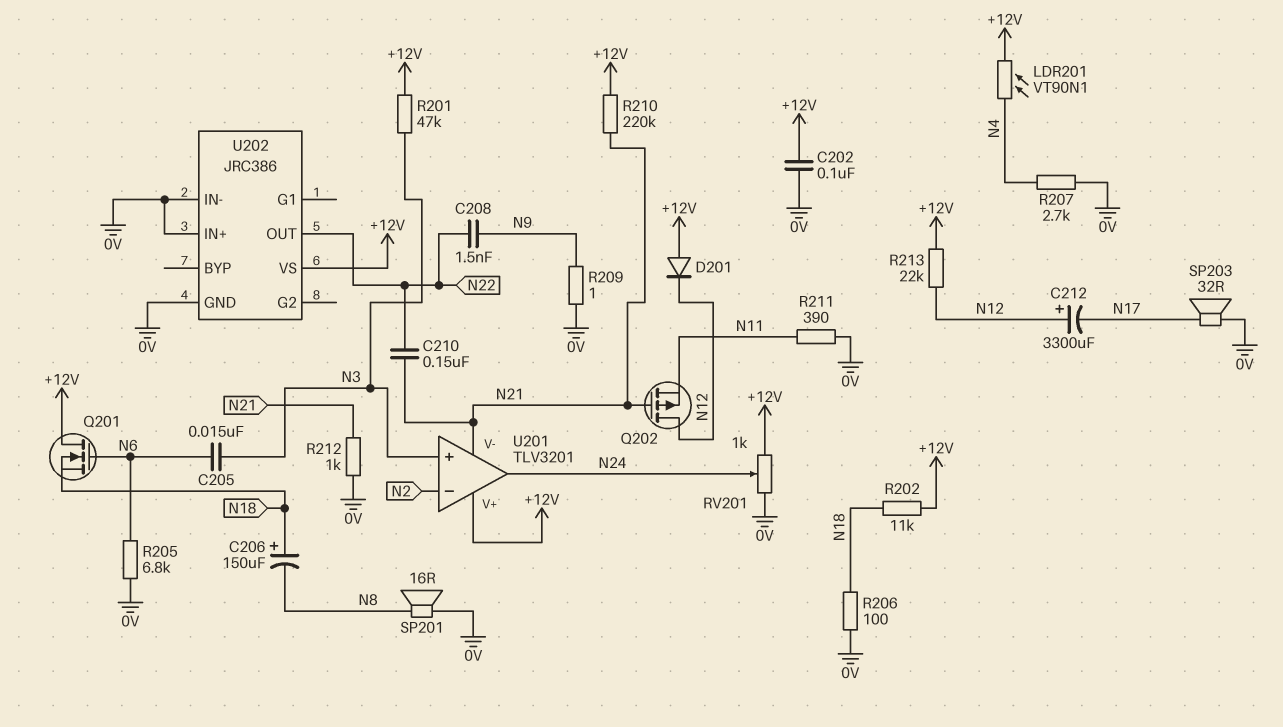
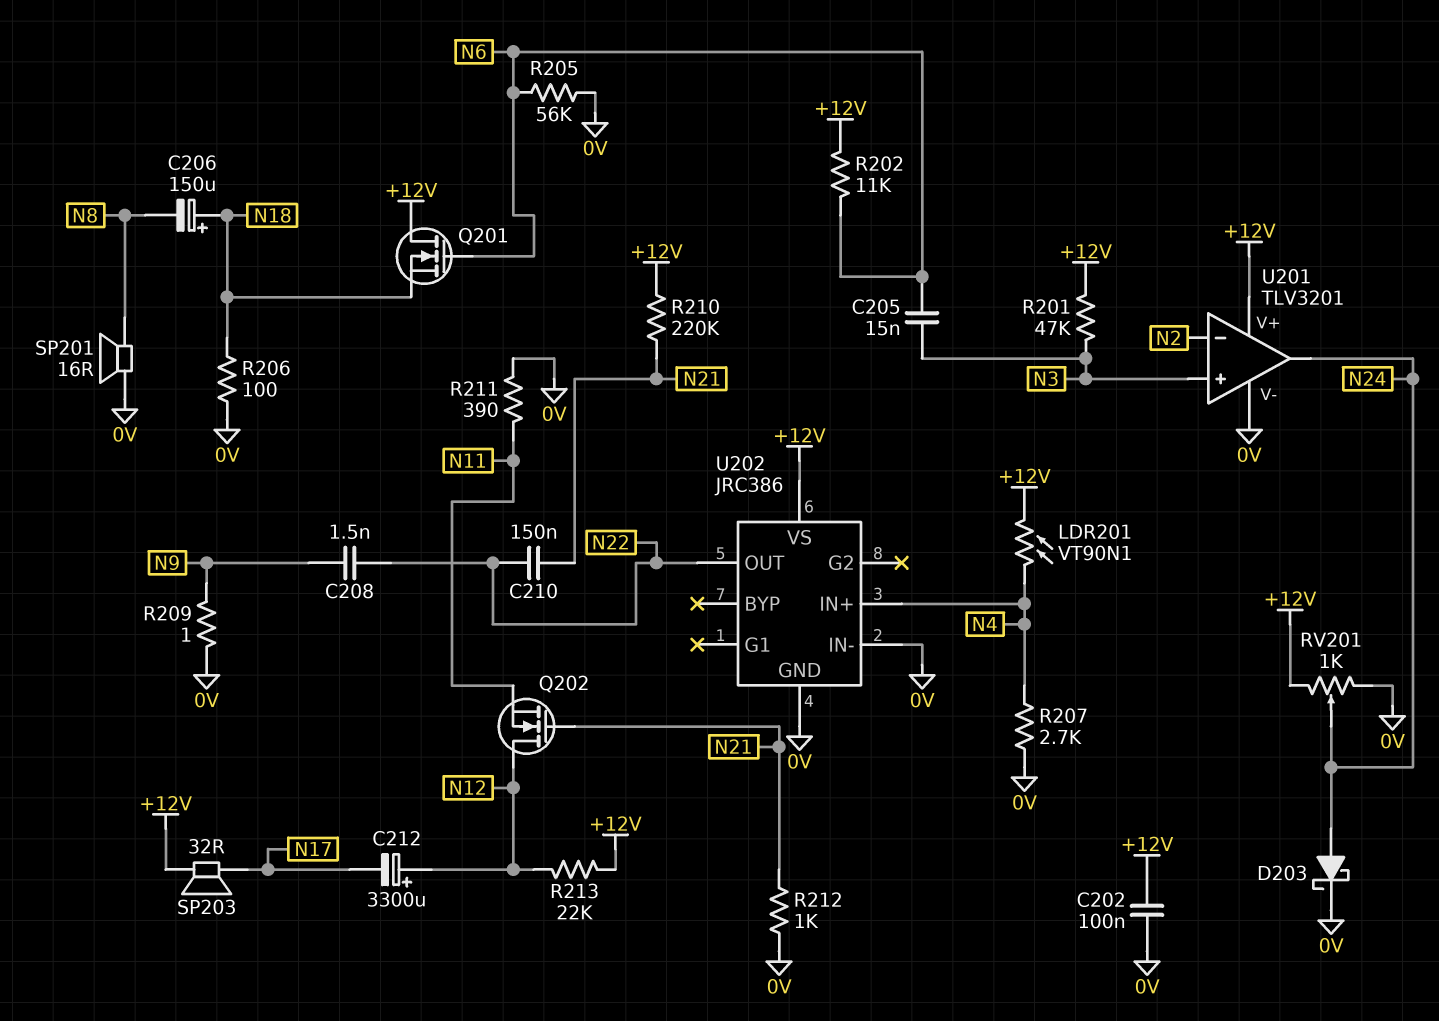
D201: diode (A +12V, K N12) -> none
D203: none -> schottky (A N24, K 0V)
Q202: PMOS (G N21, D N12, S N11) -> NMOS (G N21, D N12, S N11)
R202: 11k (+12V, N18) -> 11k (+12V, N6)
R205: 6.8k (0V, N6) -> 56k (0V, N6)
SP203: speaker 32R (0V, N17) -> speaker 32R (+12V, N17)
U201 pin V-: N21 -> 0V
U202 pin IN+: 0V -> N4

